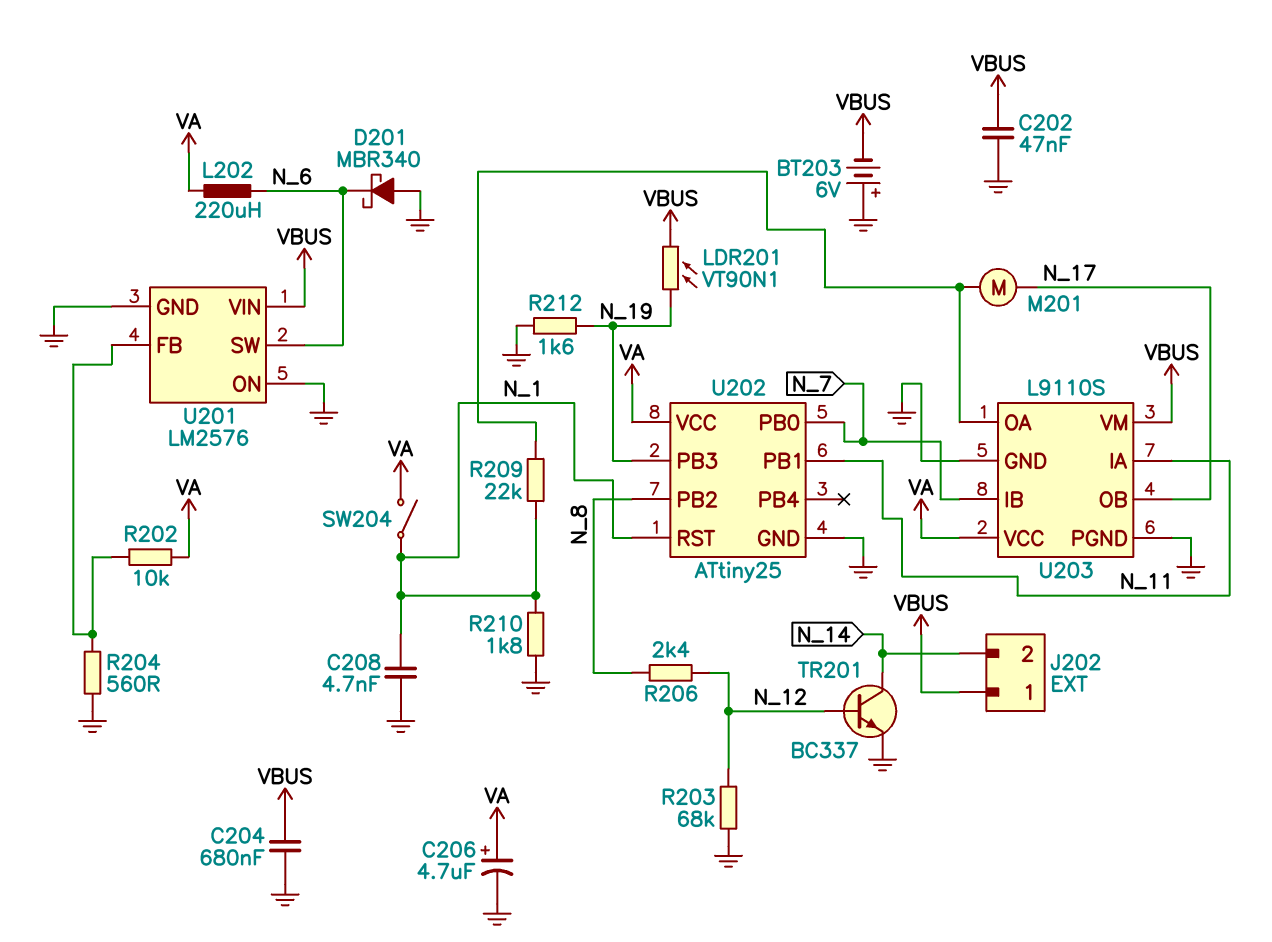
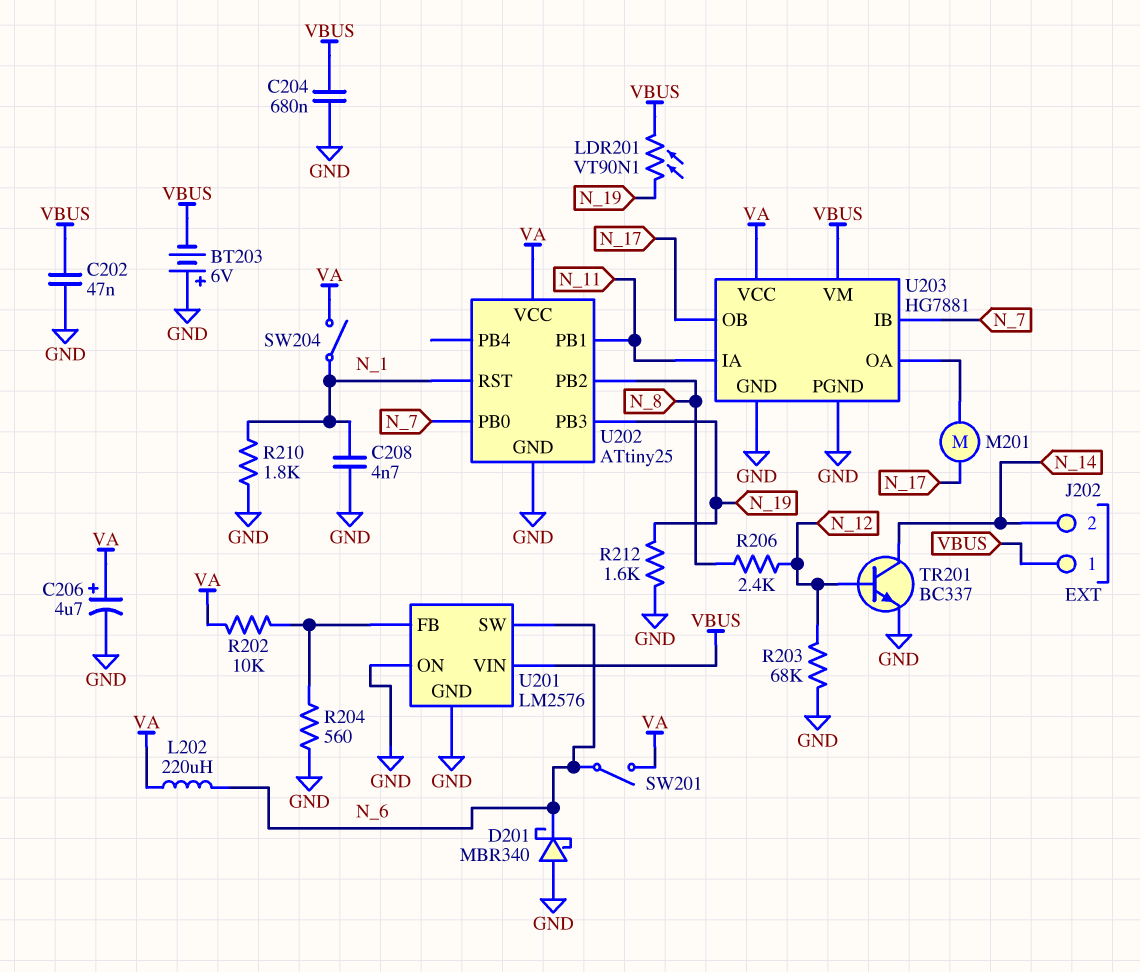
R209: 22k (N_1, U203/OA) -> none
SW201: none -> switch (N_6, VA)
U203: L9110S -> HG7881

